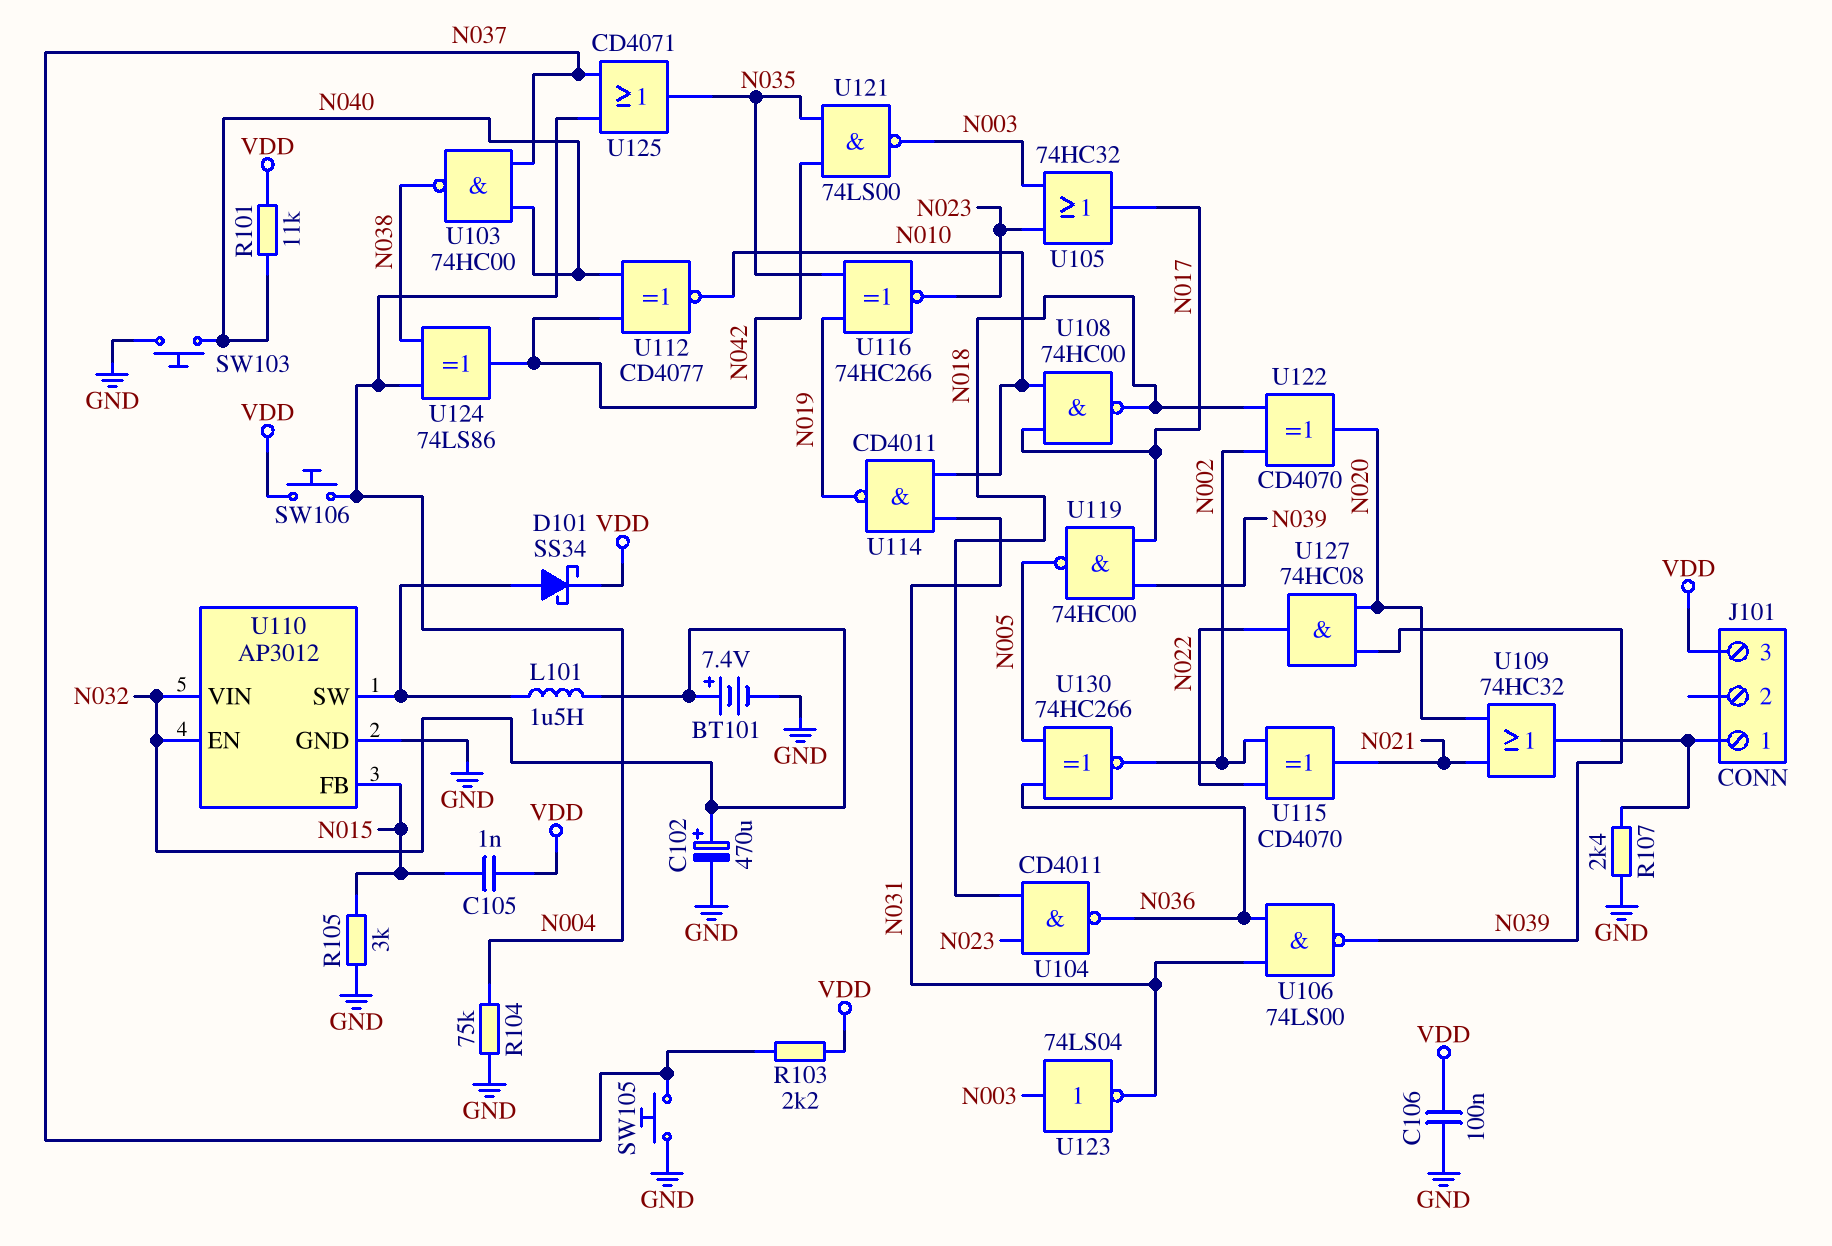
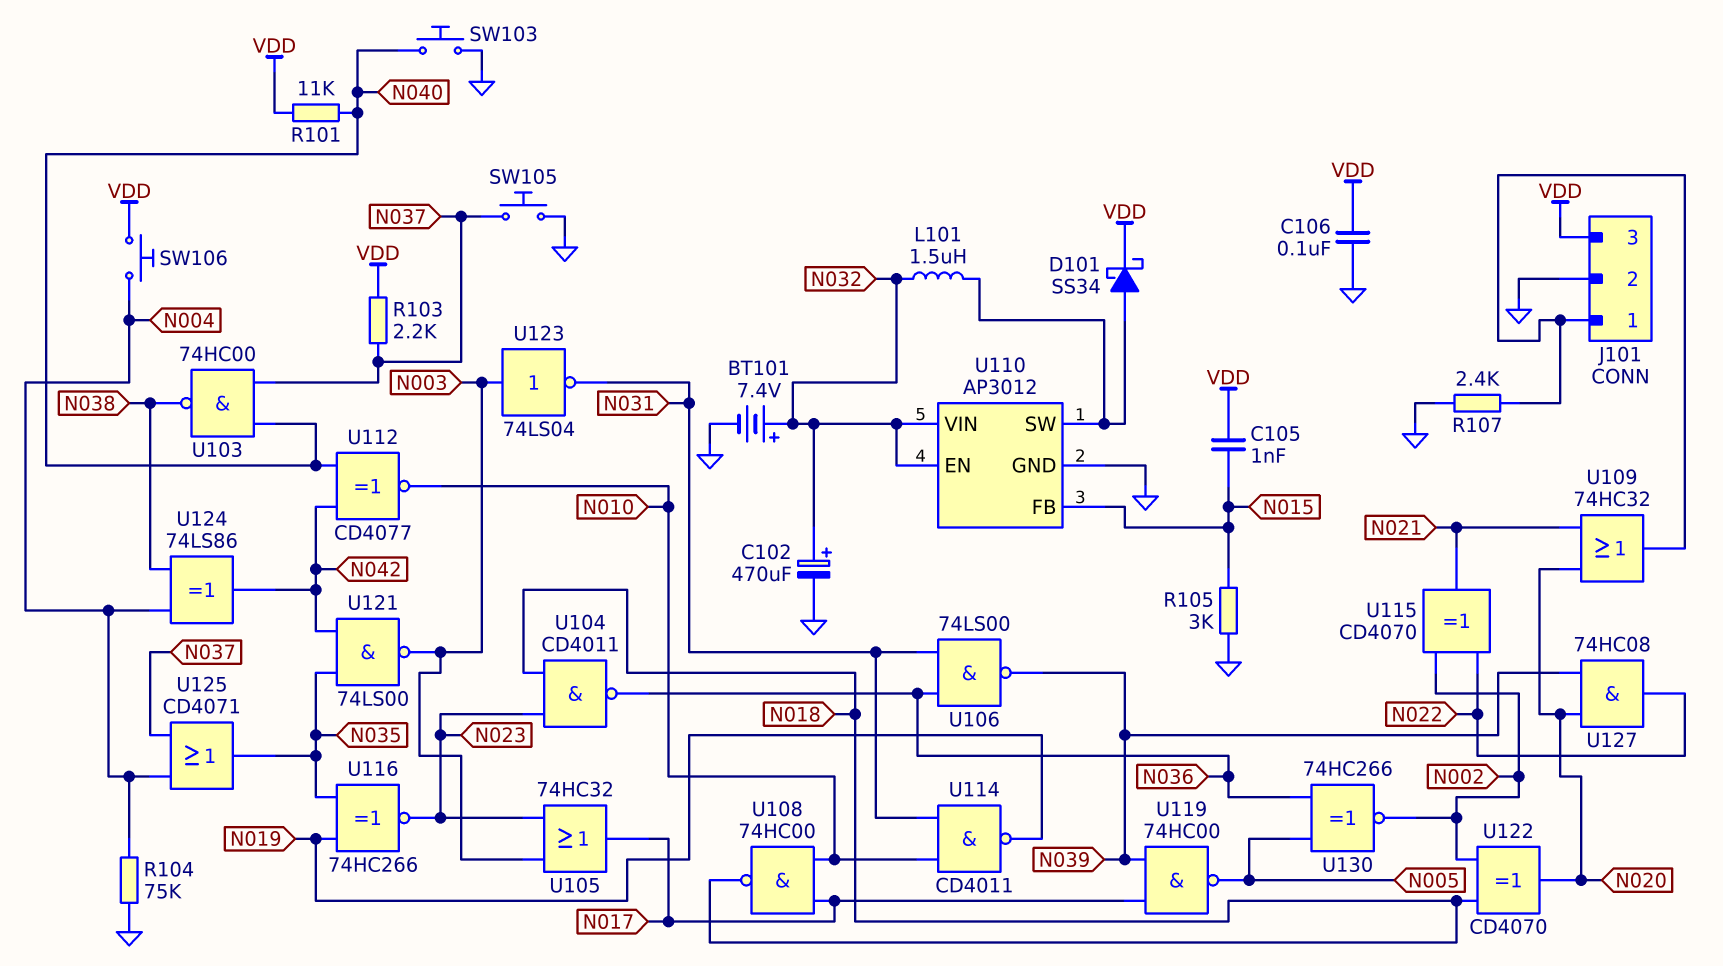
J101 pin 2: none -> GND

